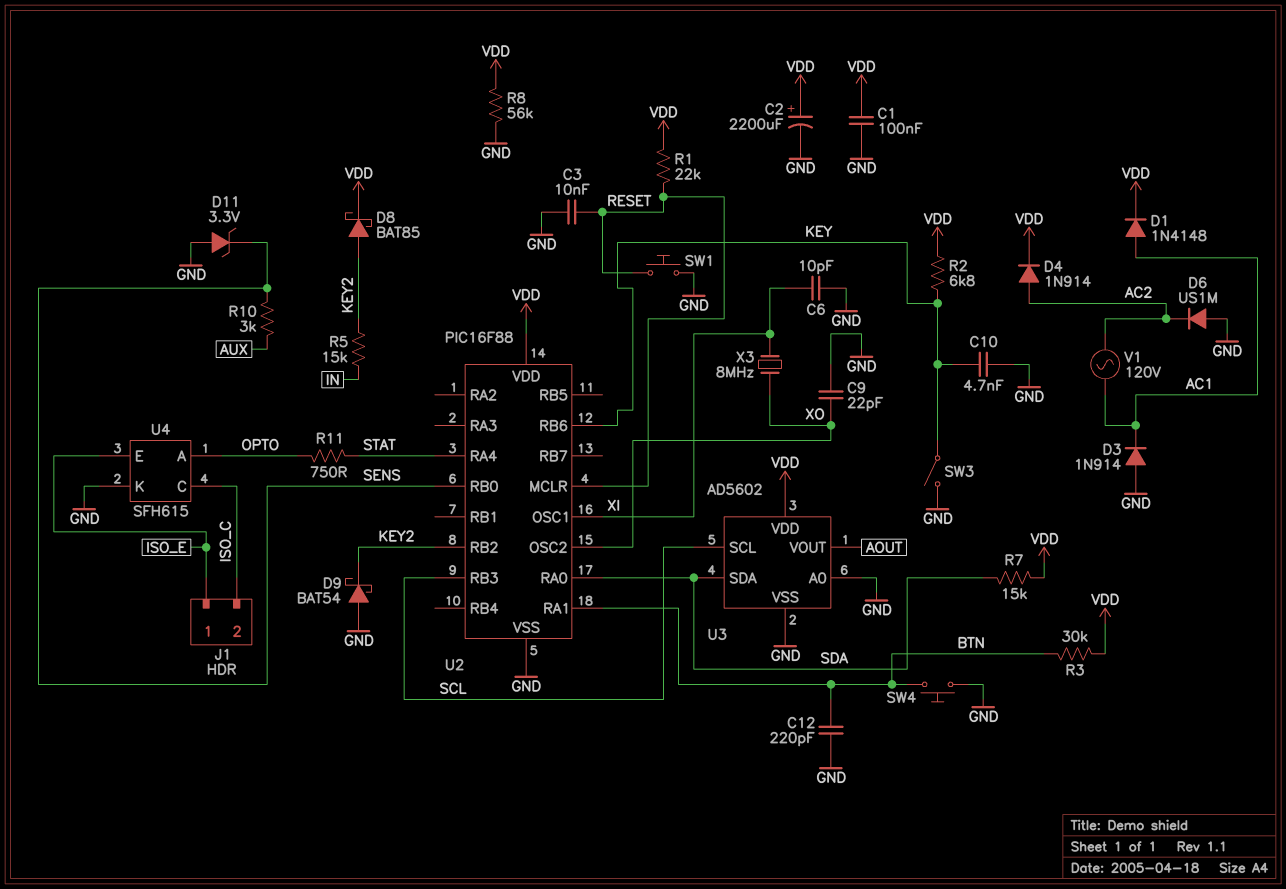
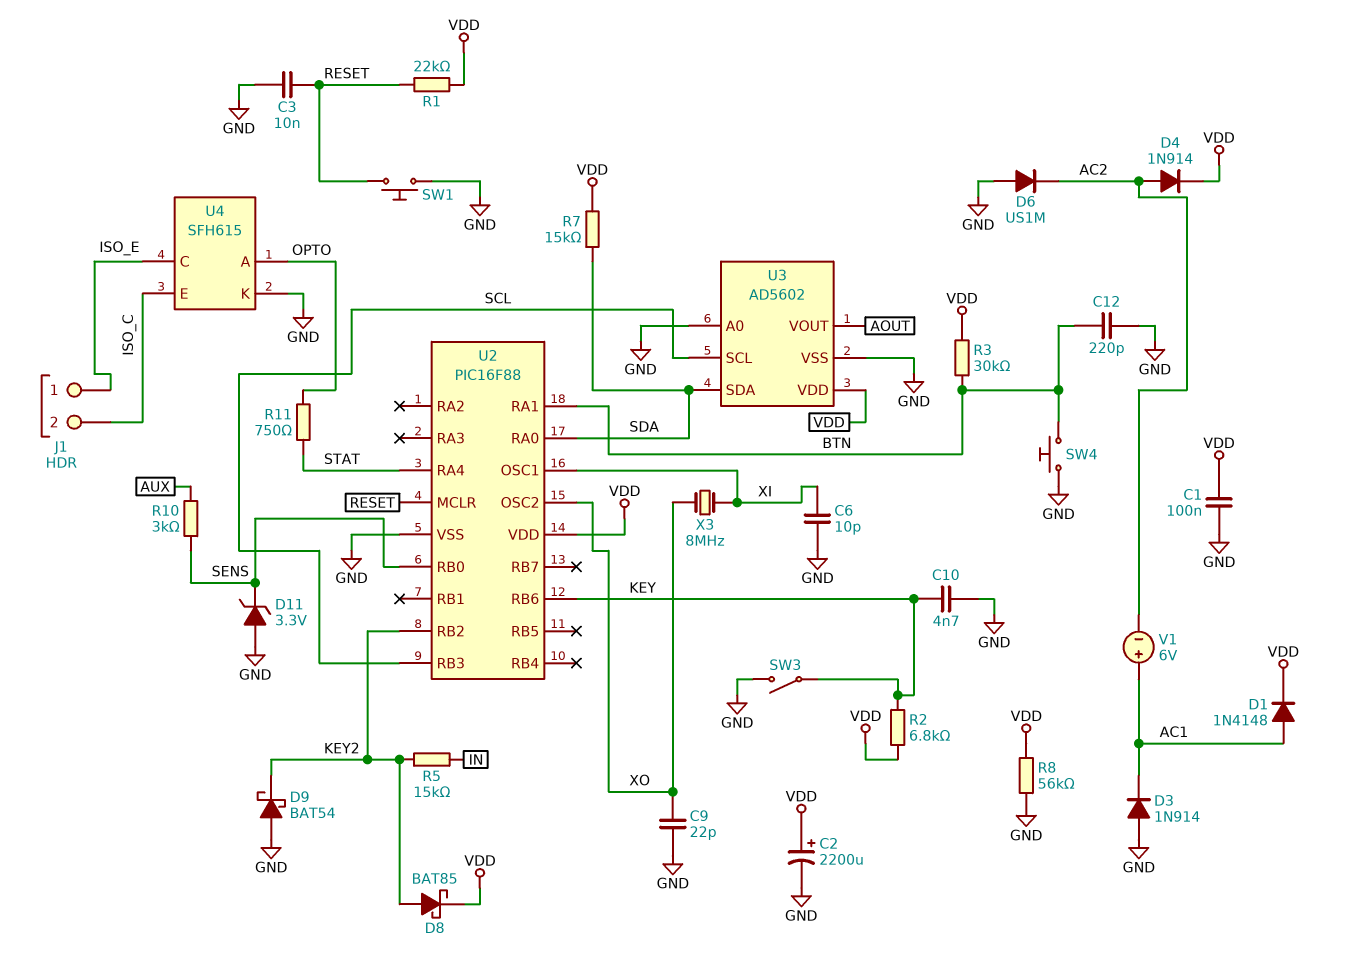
U4 pin C: ISO_C -> ISO_E
U4 pin E: ISO_E -> ISO_C
V1: AC 120V (AC1, AC2) -> 6V (plus AC1, minus AC2)

